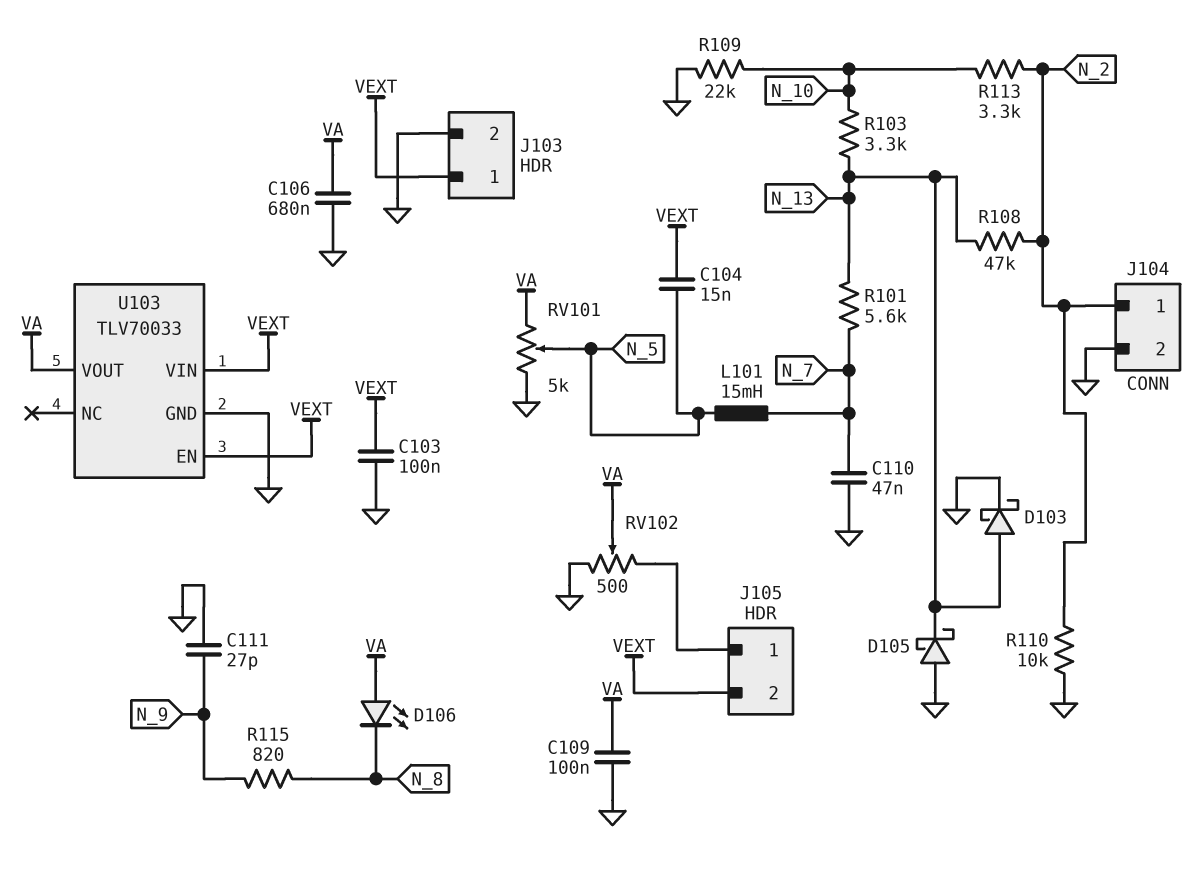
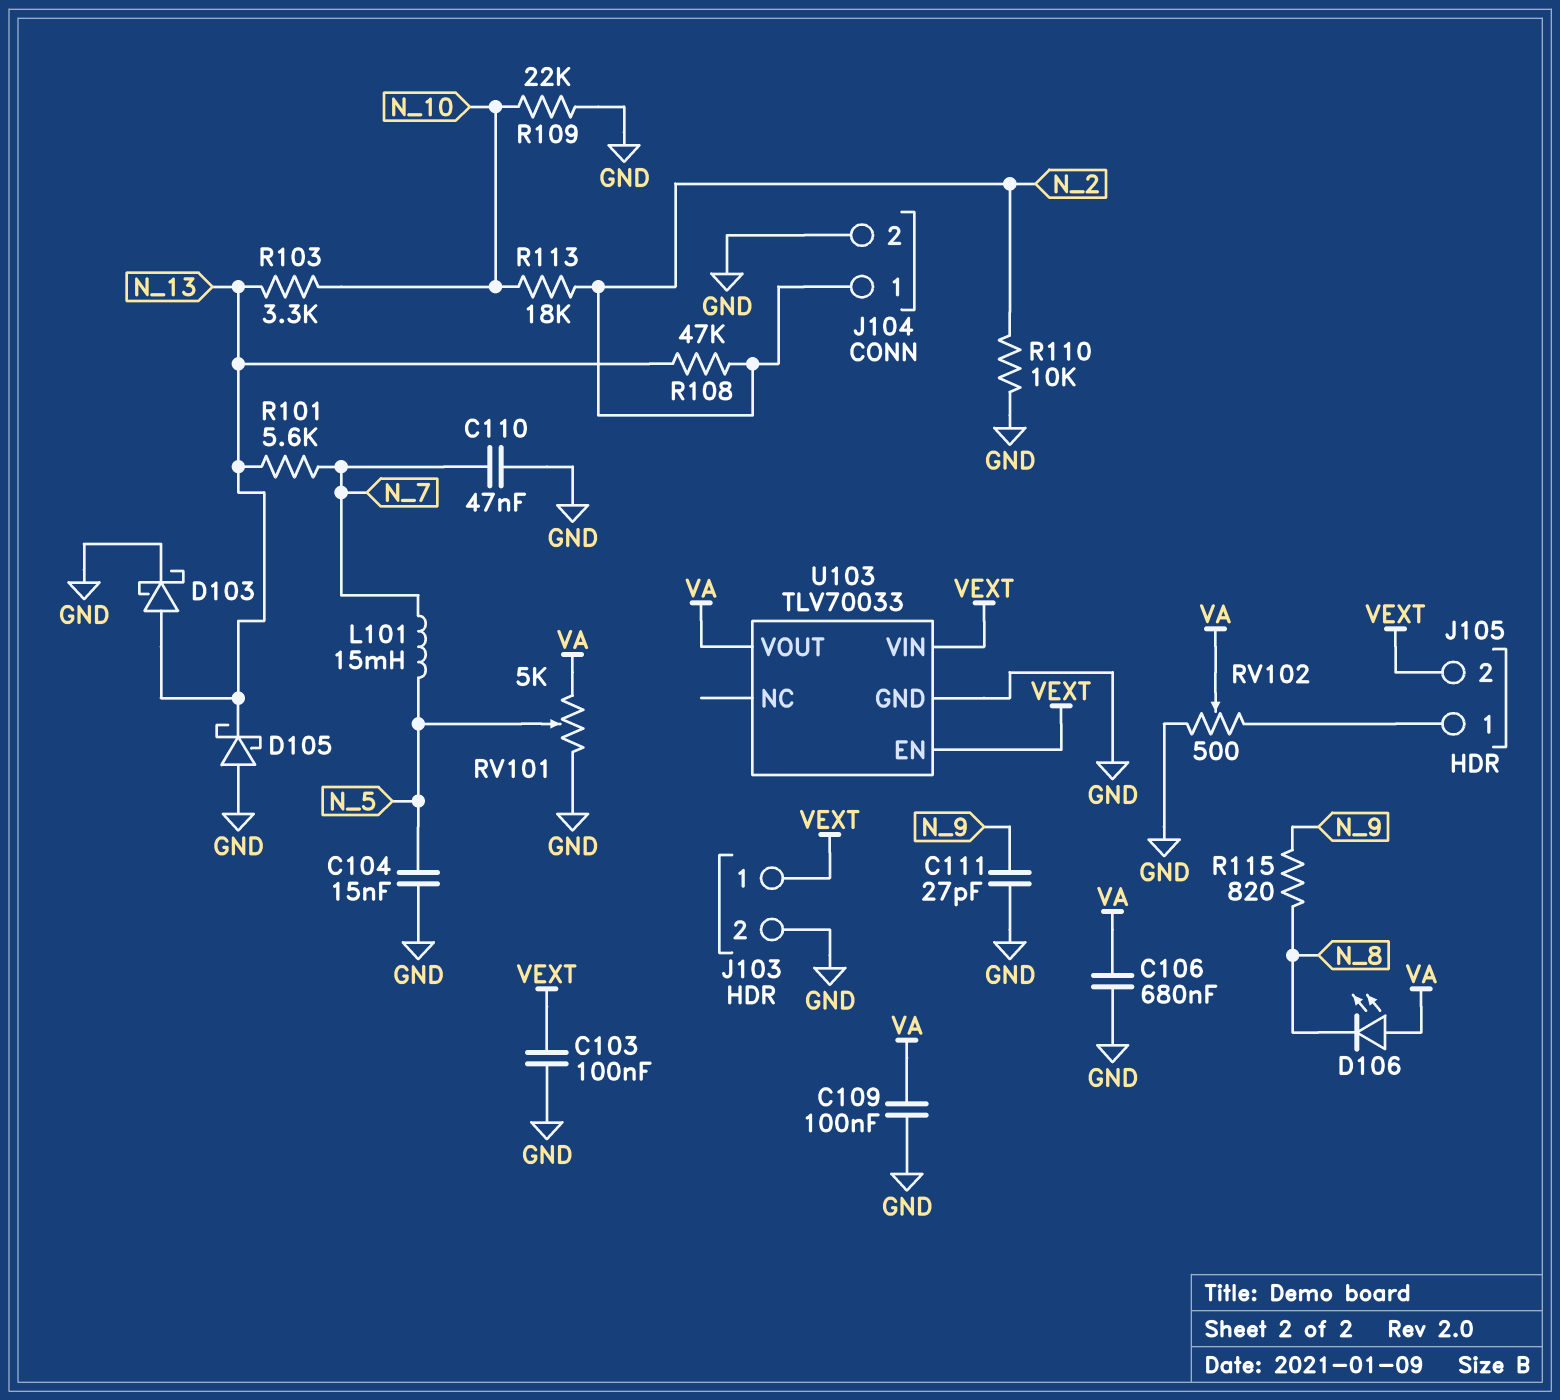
C104: 15nF (N_5, VEXT) -> 15nF (GND, N_5)
R113: 3.3k (N_2, N_10) -> 18k (N_2, N_10)

